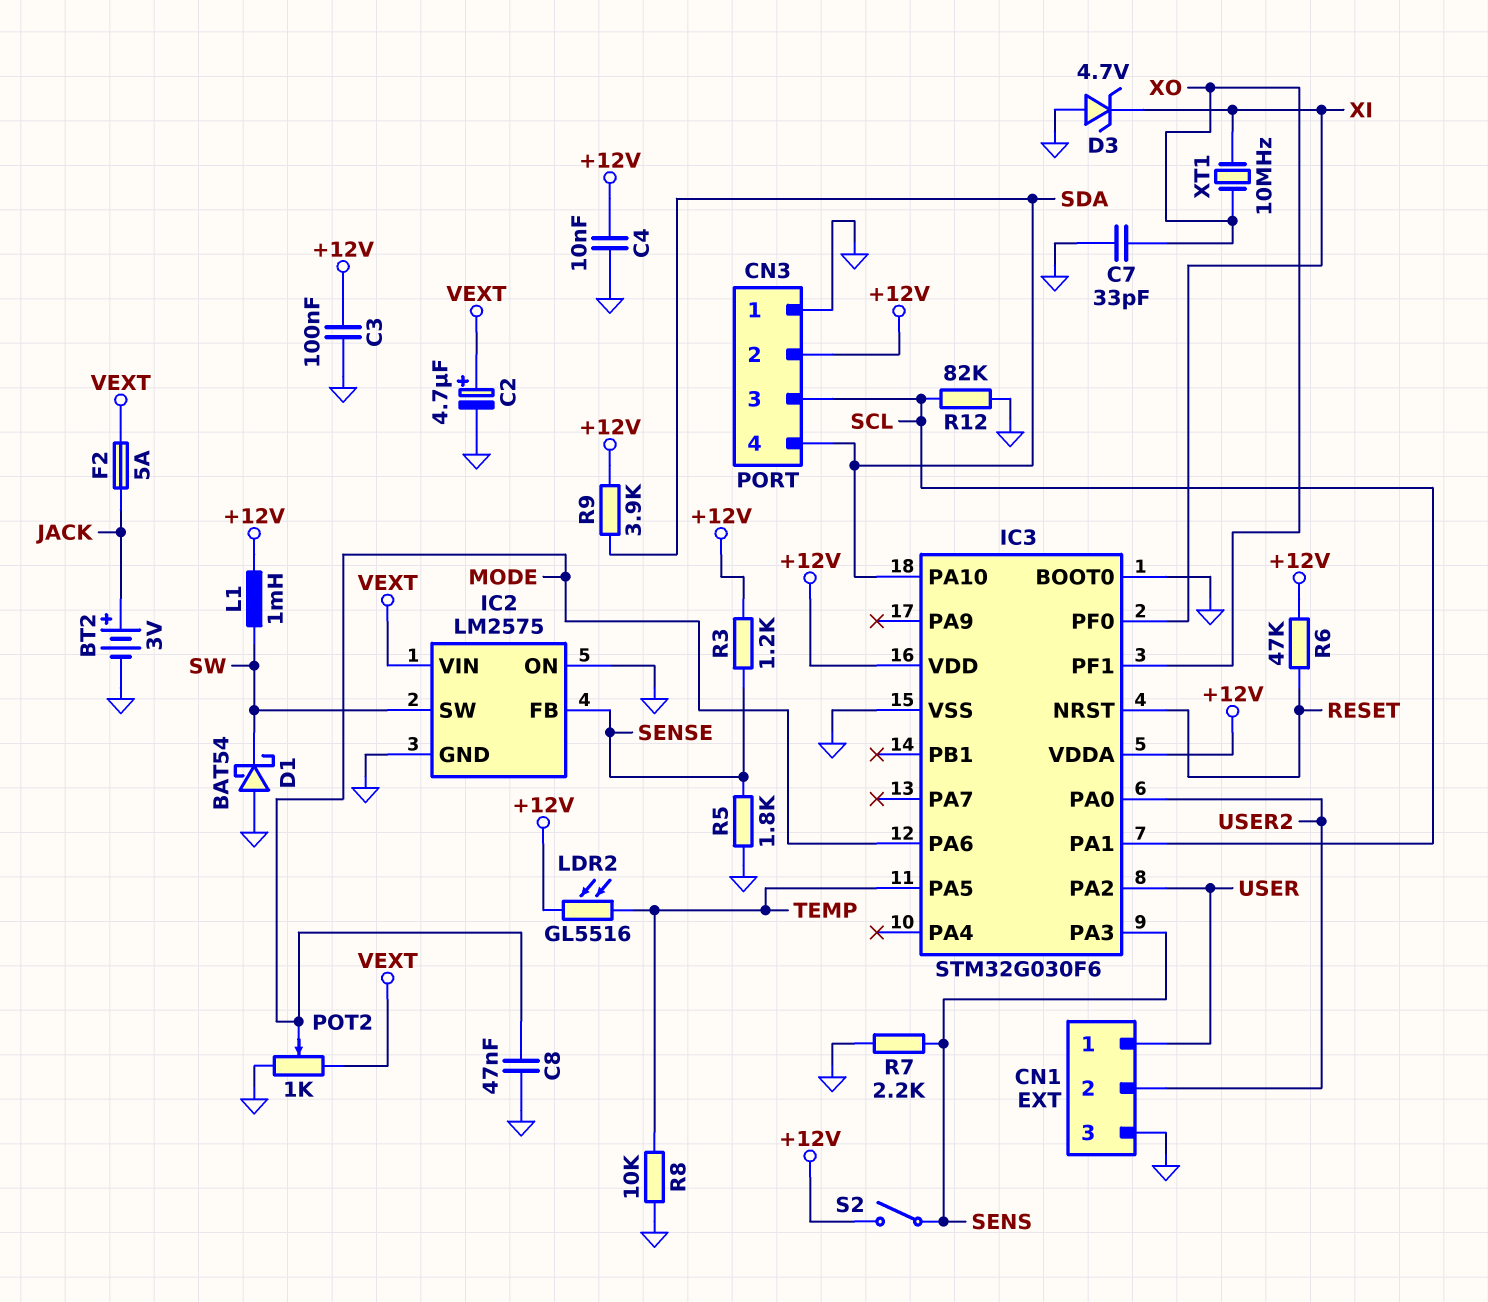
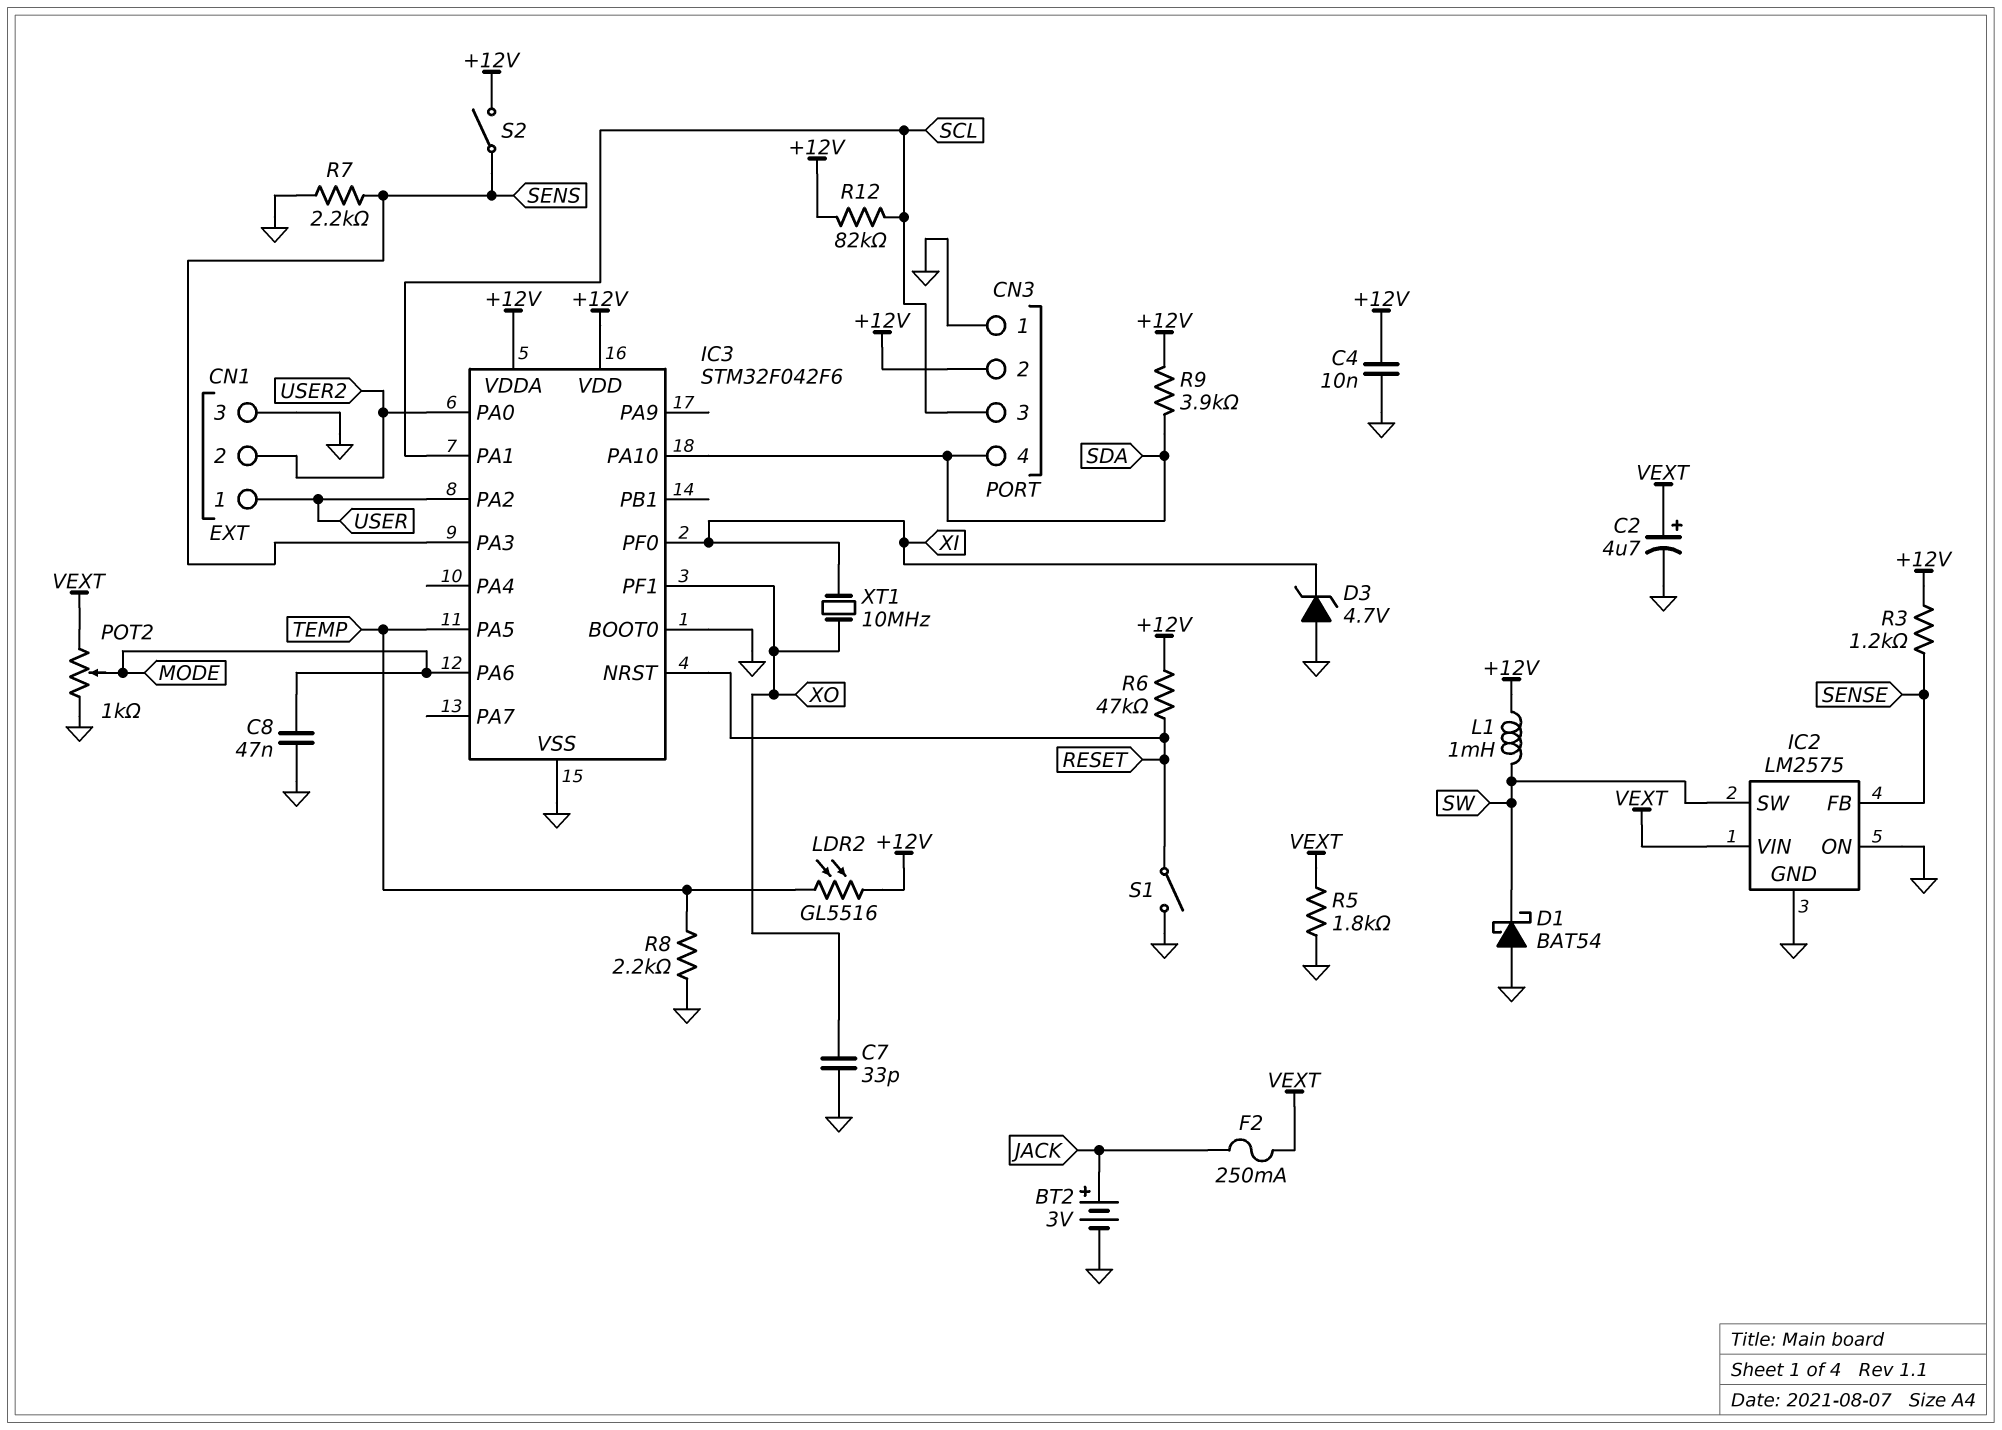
C3: 100nF (+12V, GND) -> none
F2: 5A (JACK, VEXT) -> 250mA (JACK, VEXT)
IC3: STM32G030F6 -> STM32F042F6
R5: 1.8k (GND, SENSE) -> 1.8k (GND, VEXT)
R8: 10k (GND, TEMP) -> 2.2k (GND, TEMP)
R12: 82k (GND, SCL) -> 82k (+12V, SCL)
S1: none -> switch (GND, RESET)

